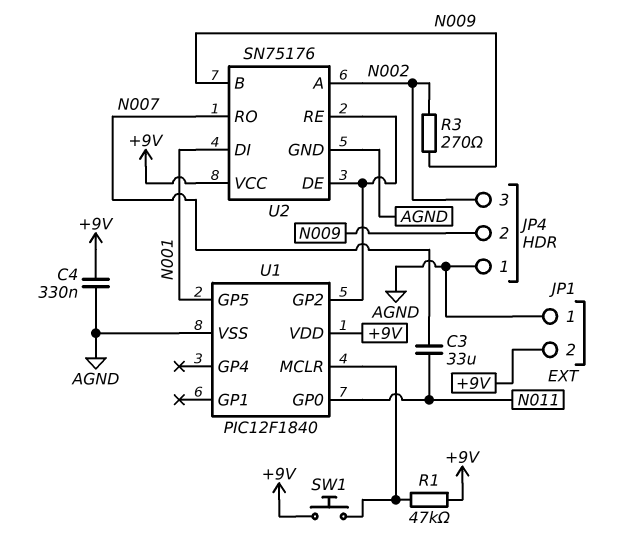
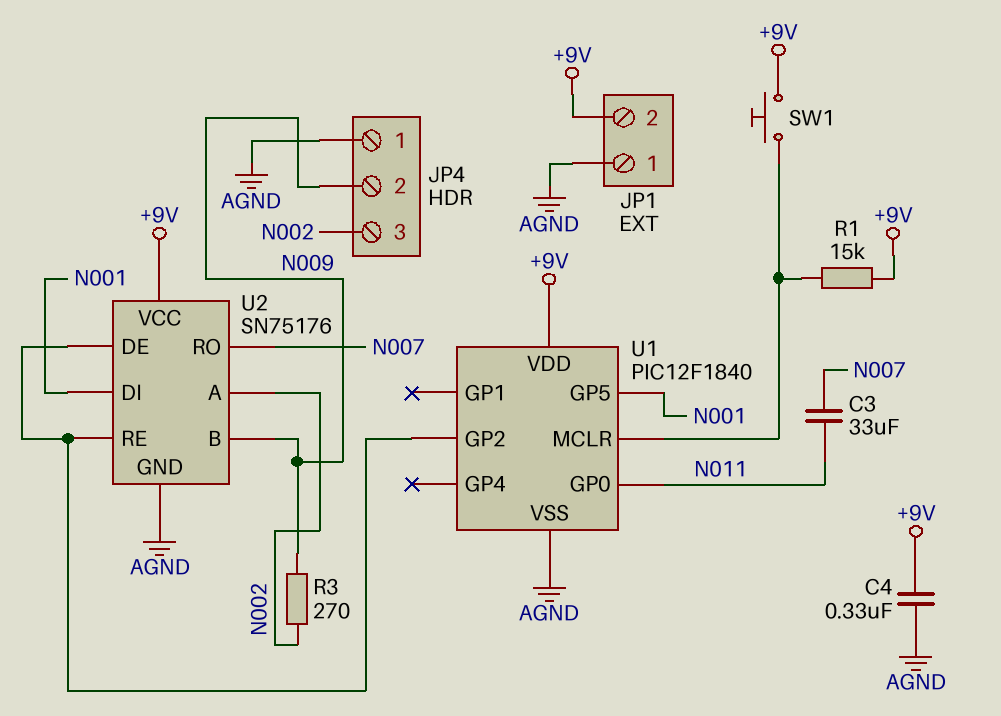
R1: 47k (+9V, U1/MCLR) -> 15k (+9V, U1/MCLR)

